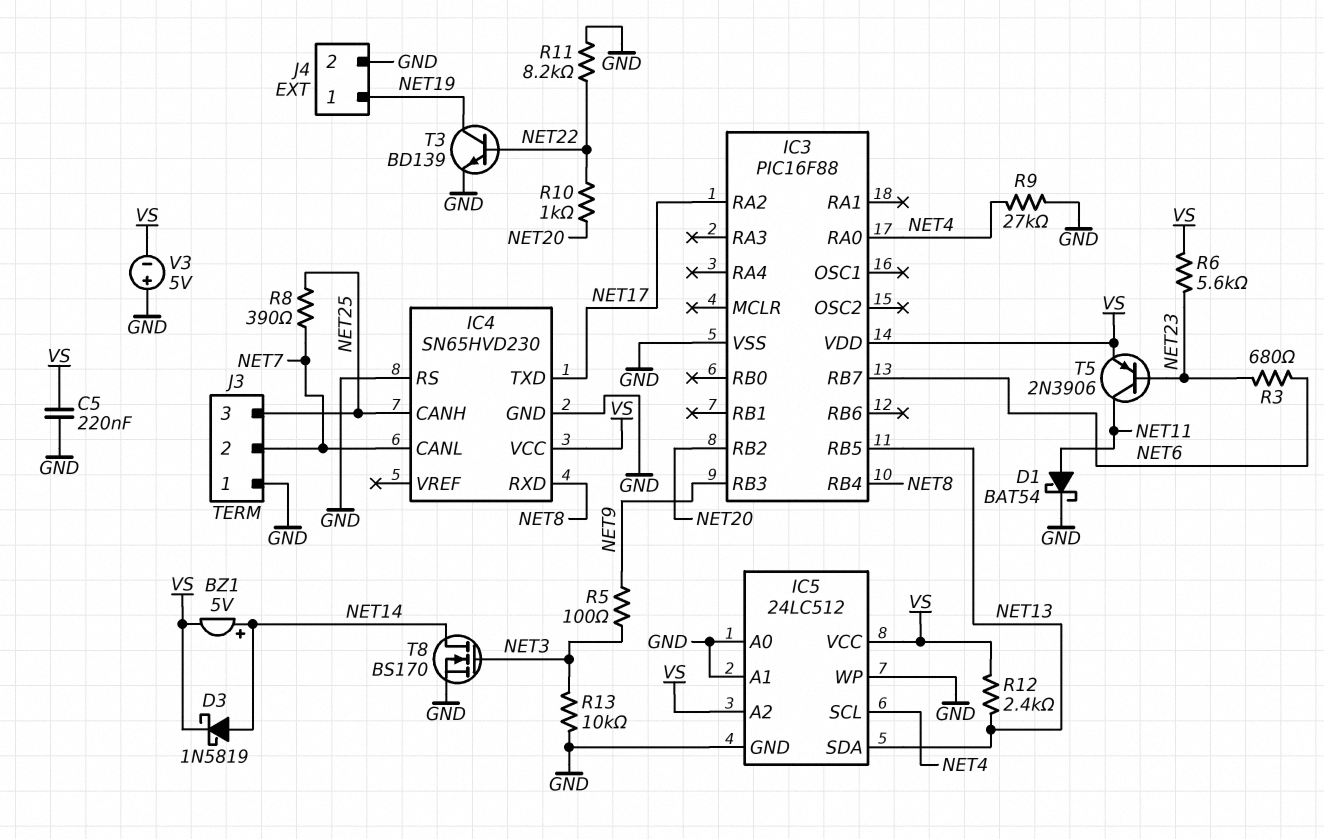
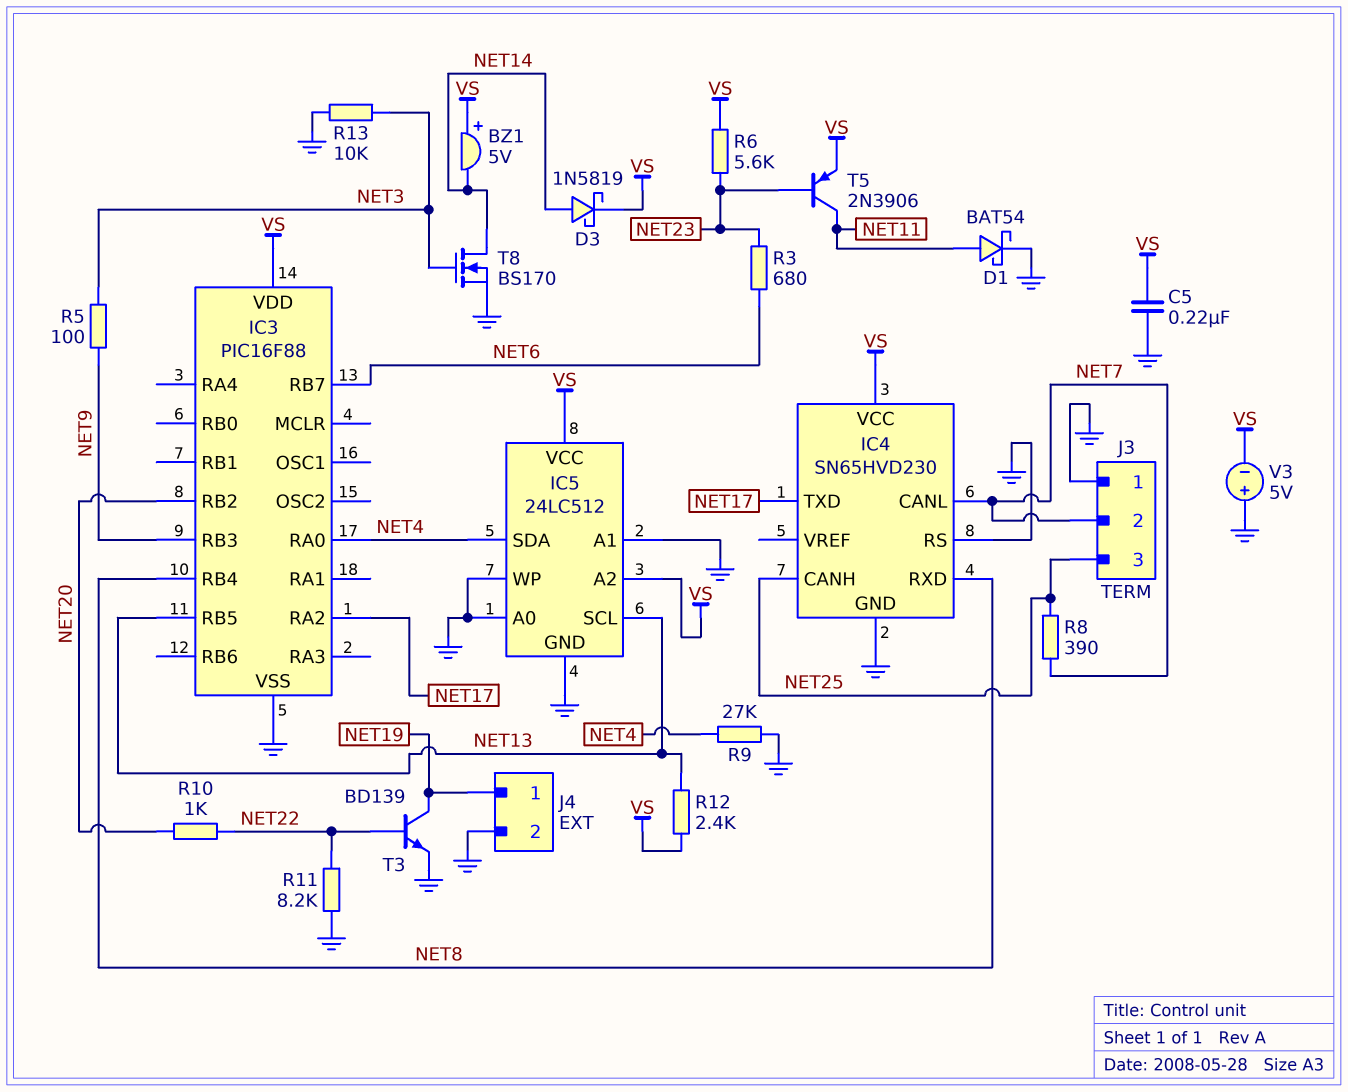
BZ1: buzzer 5V (plus NET14, minus VS) -> buzzer 5V (plus VS, minus NET14)
IC5 pin SCL: NET4 -> NET13
IC5 pin SDA: NET13 -> NET4

